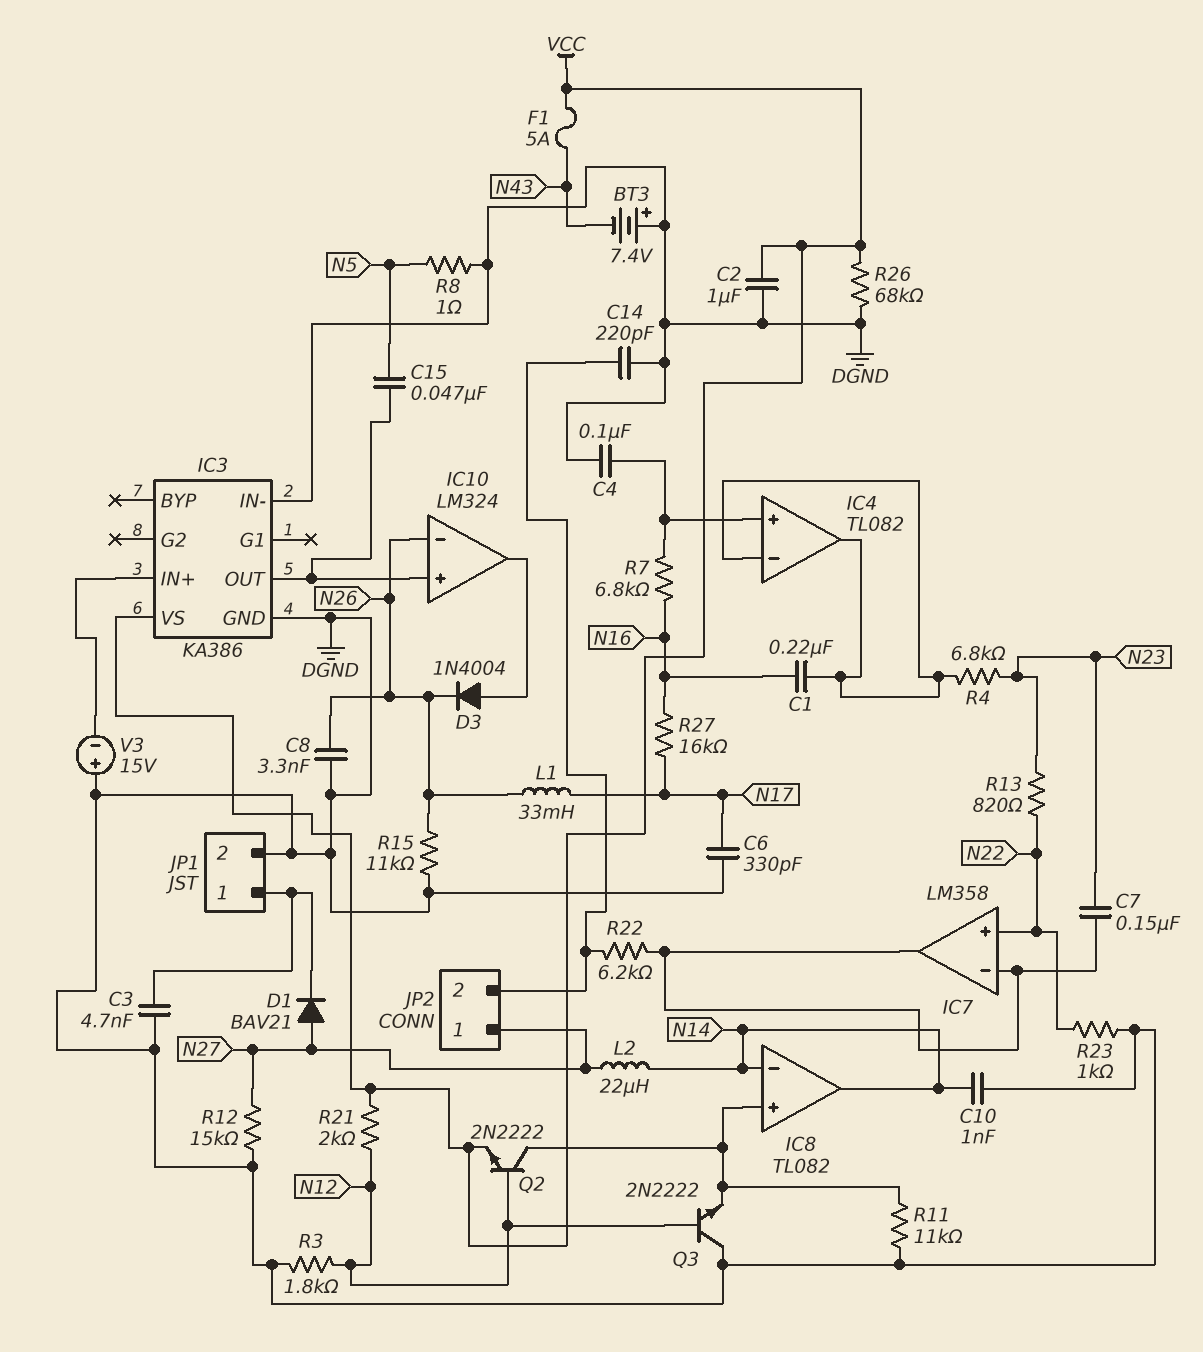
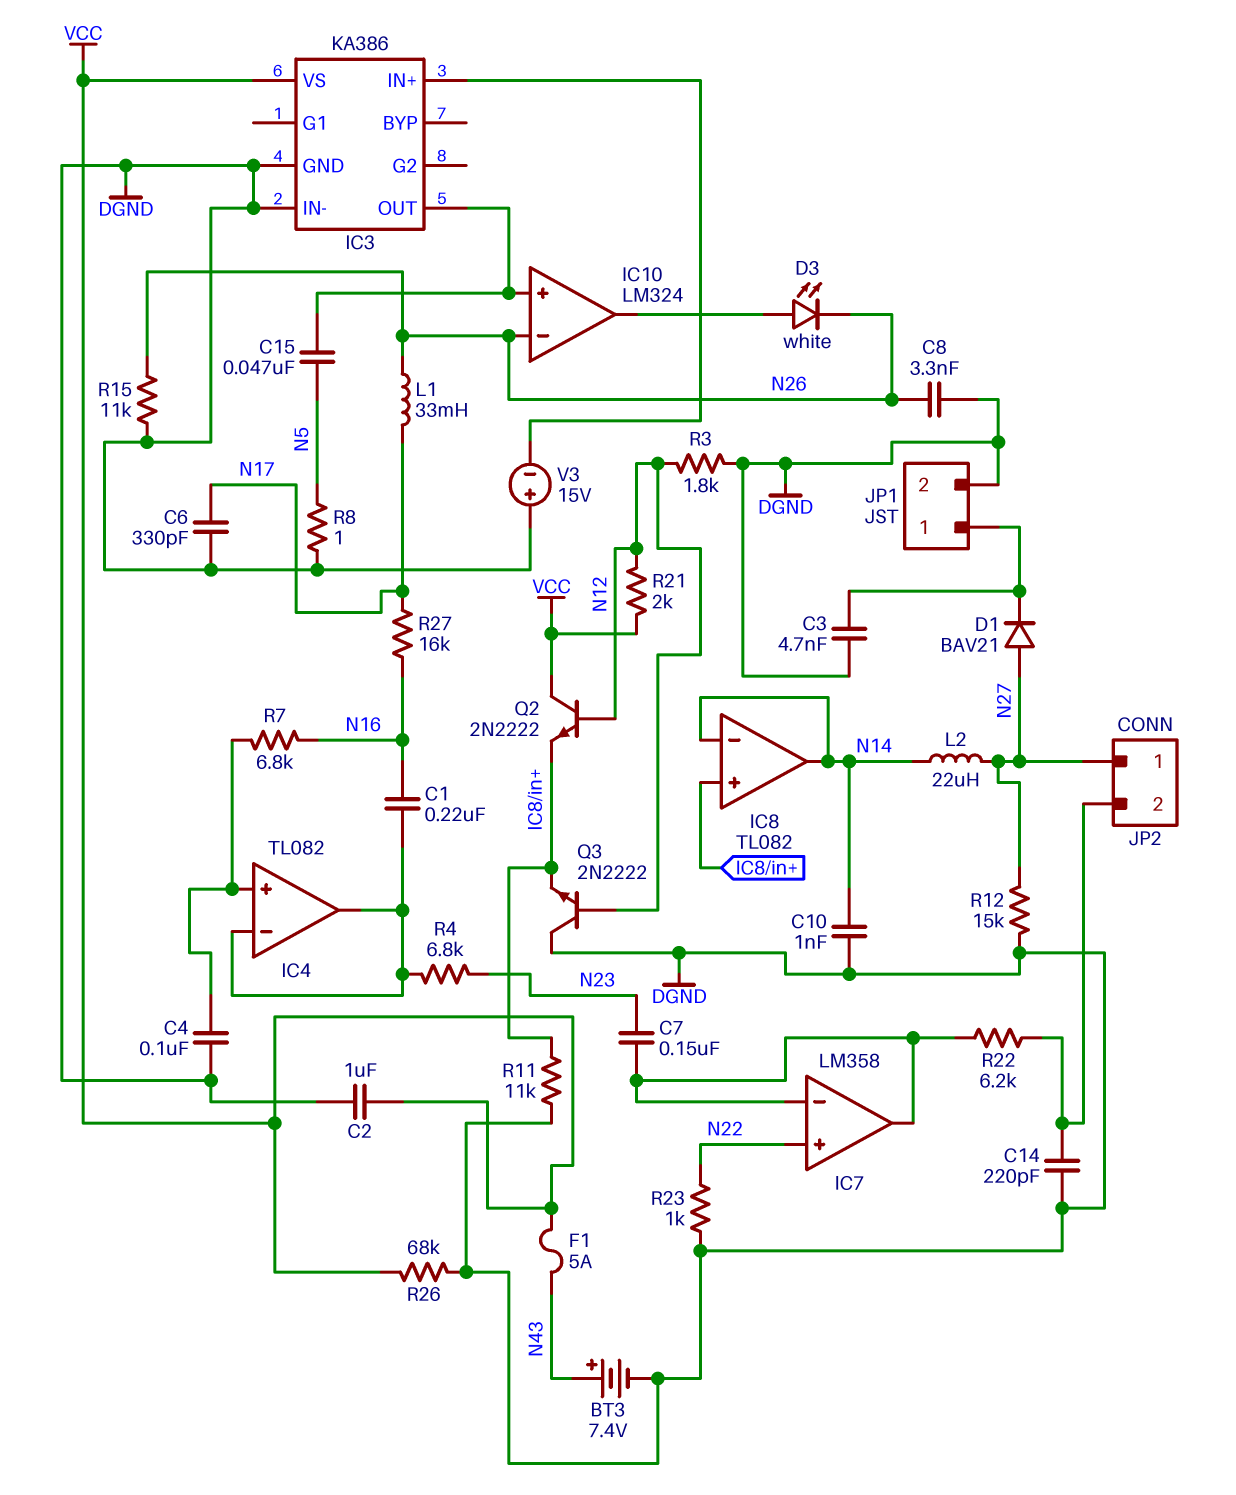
BT3: 7.4V (plus DGND, minus N43) -> 7.4V (plus N43, minus DGND)
D3: diode 1N4004 (A IC10/out, K N26) -> LED white (A IC10/out, K N26)
Q2: NPN 2N2222 (B N12, C IC8/in+, E VCC) -> NPN 2N2222 (B N12, C VCC, E IC8/in+)
R13: 820 (N22, N23) -> none

